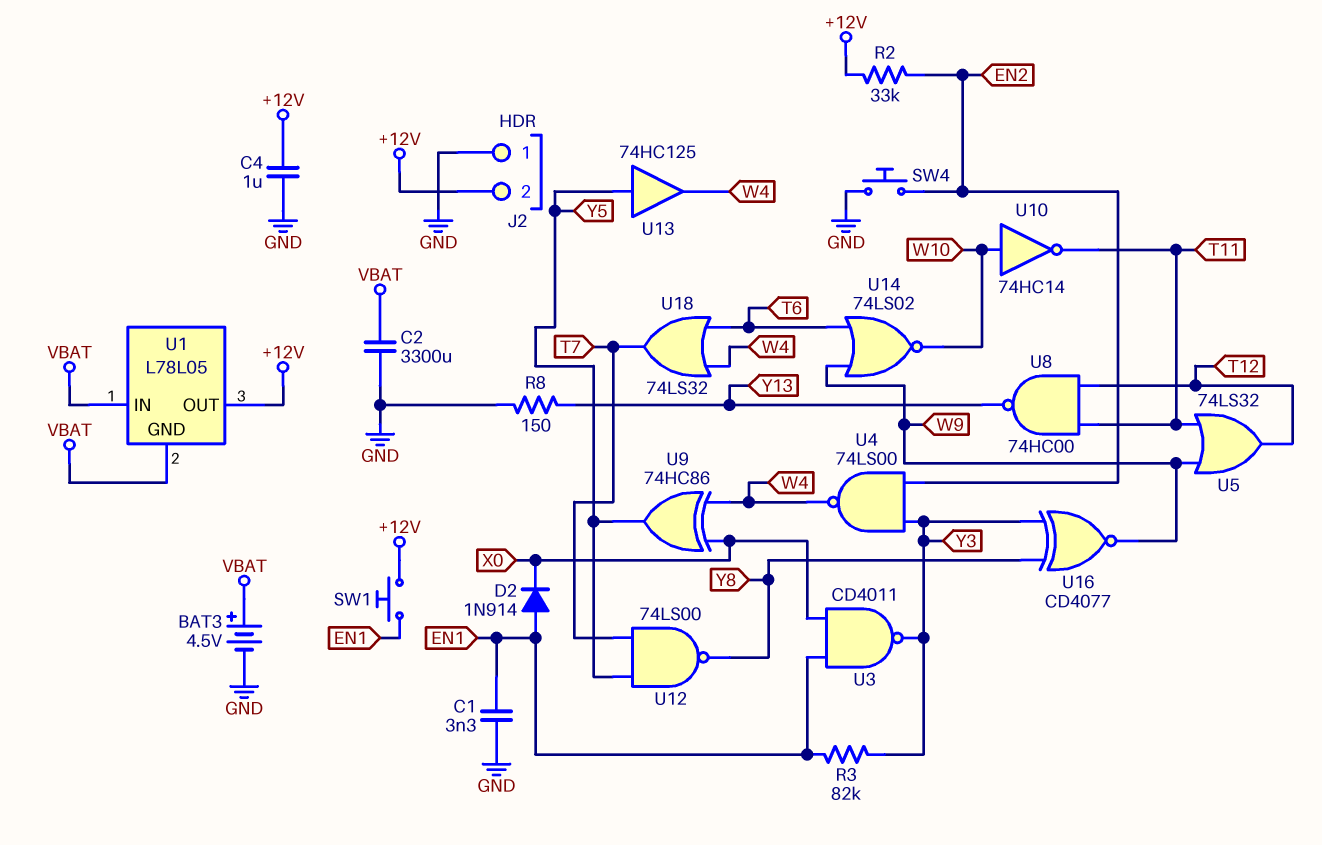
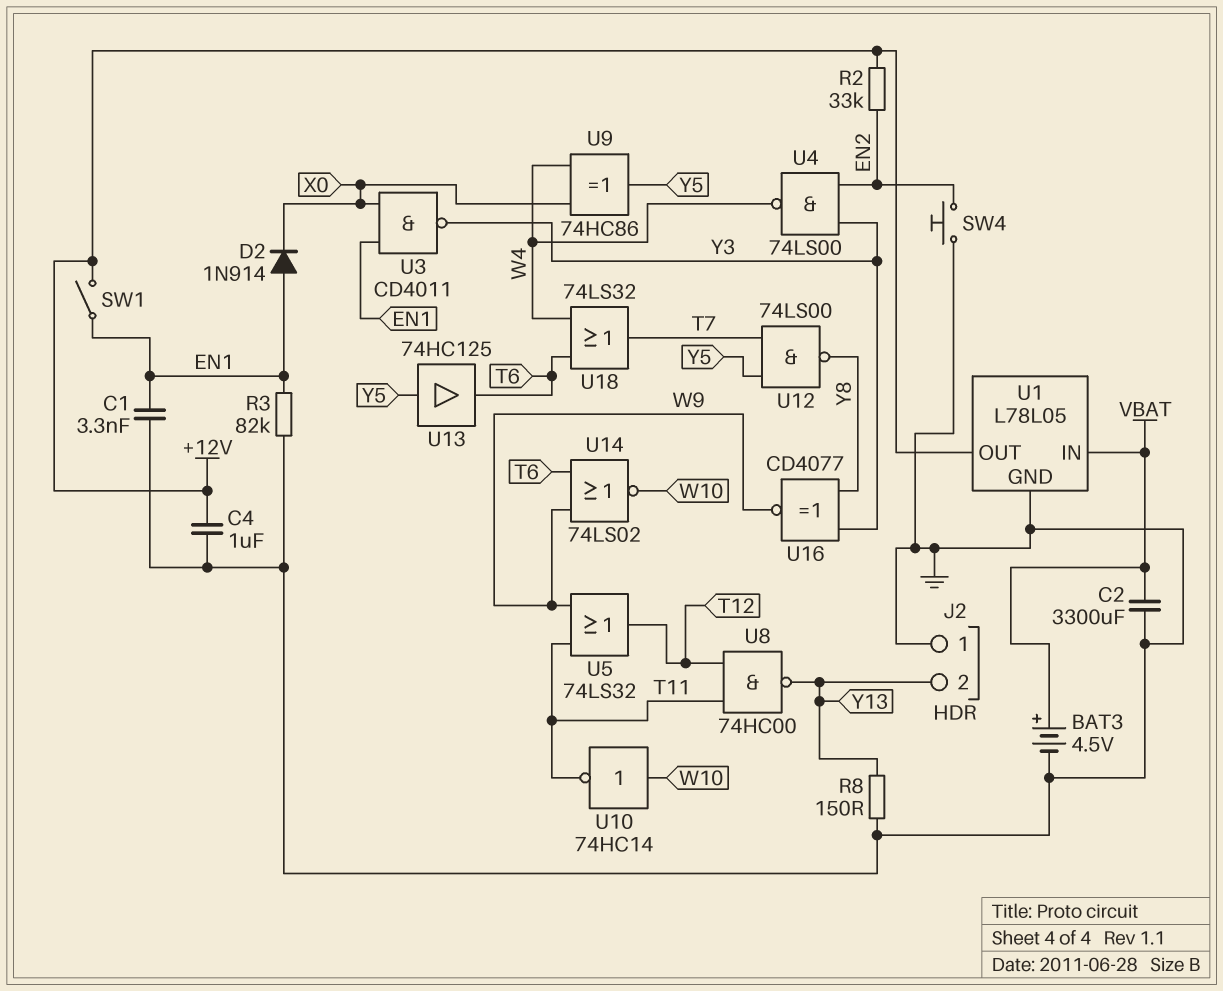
J2 pin 2: +12V -> Y13
R3: 82k (EN1, Y3) -> 82k (EN1, GND)
SW1: button (+12V, EN1) -> switch (+12V, EN1)
U1 pin GND: VBAT -> GND
U13: buffer 74HC125 (in Y5, out W4) -> buffer 74HC125 (in Y5, out T6)

